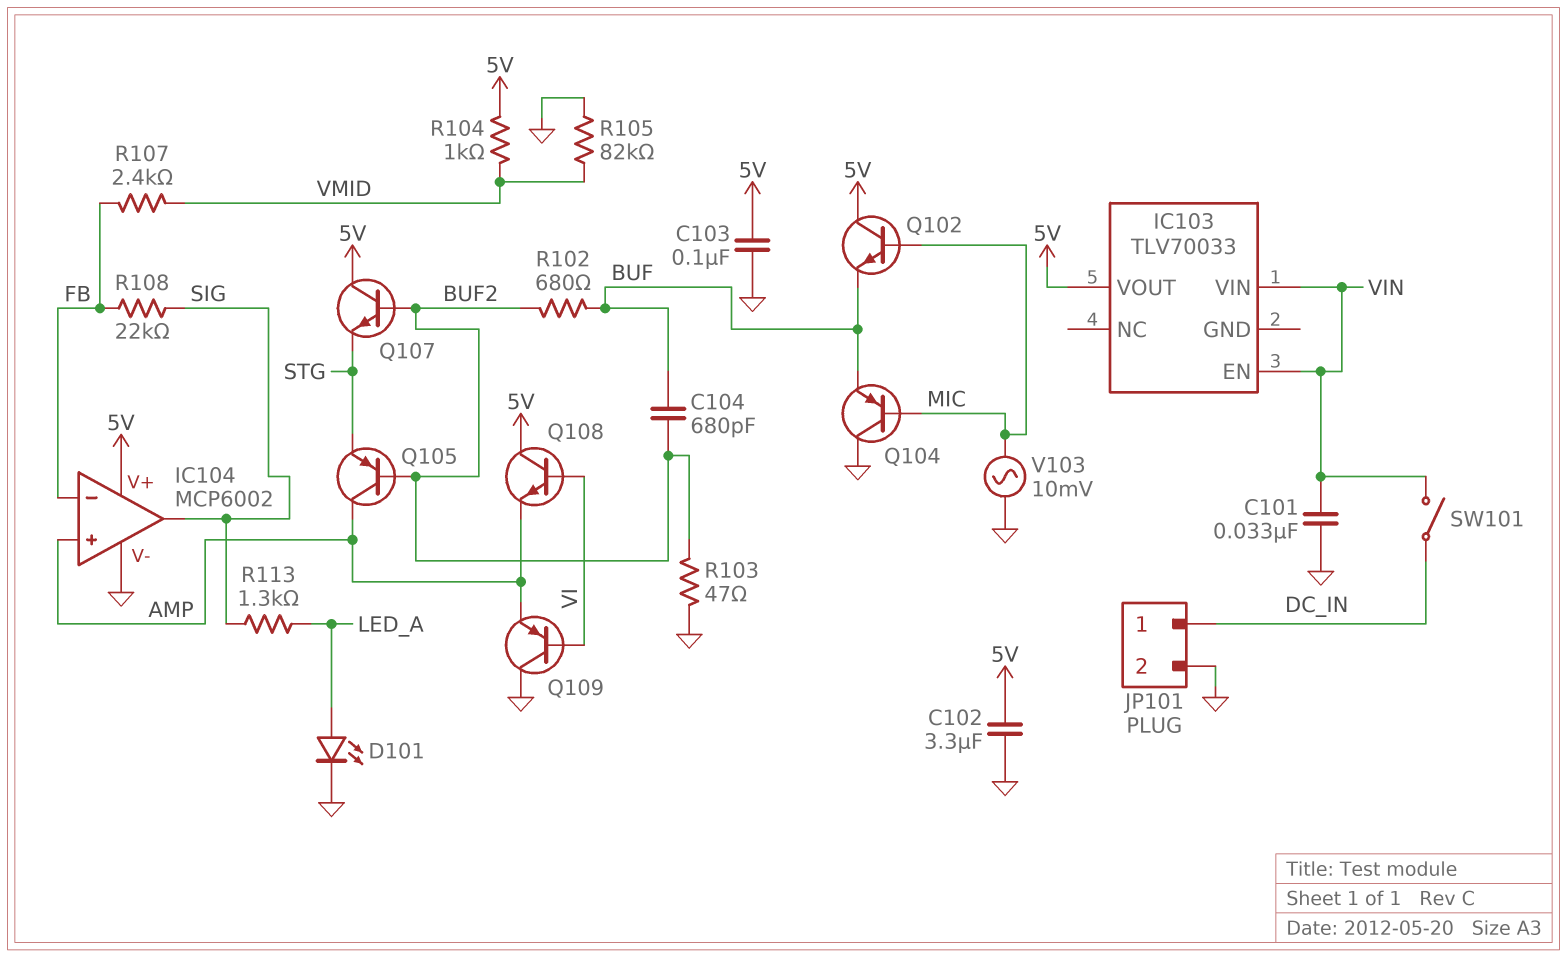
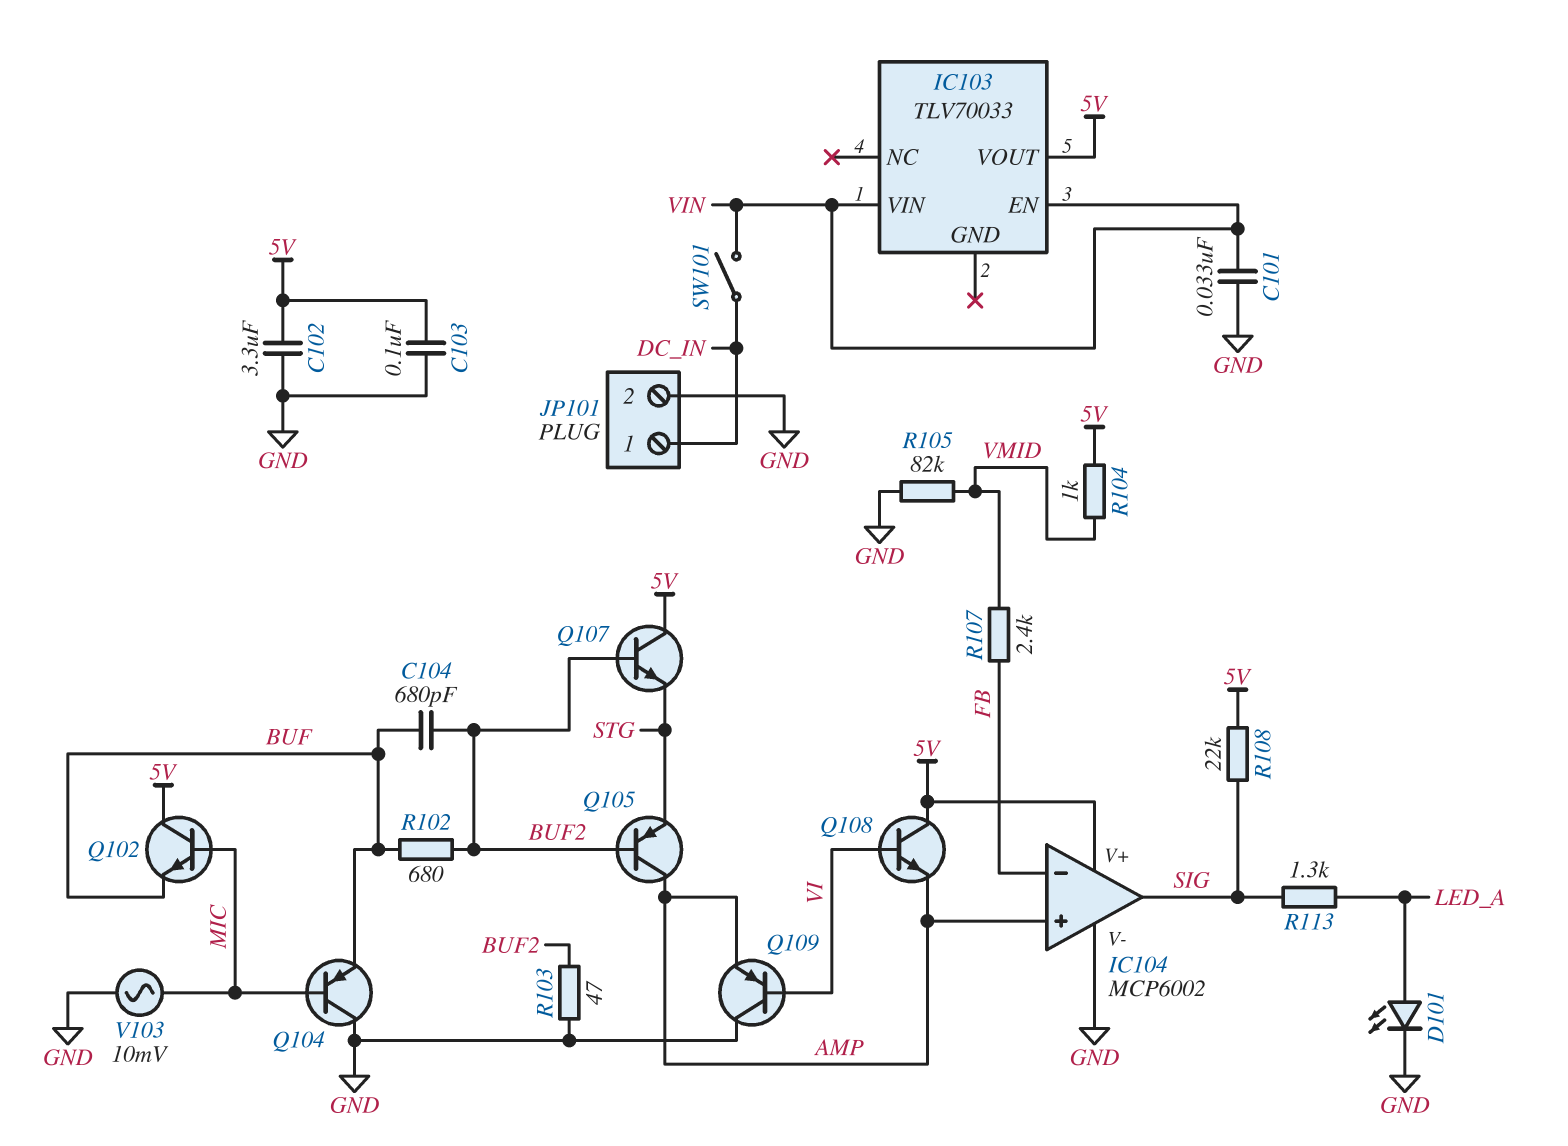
R108: 22k (FB, SIG) -> 22k (5V, SIG)

